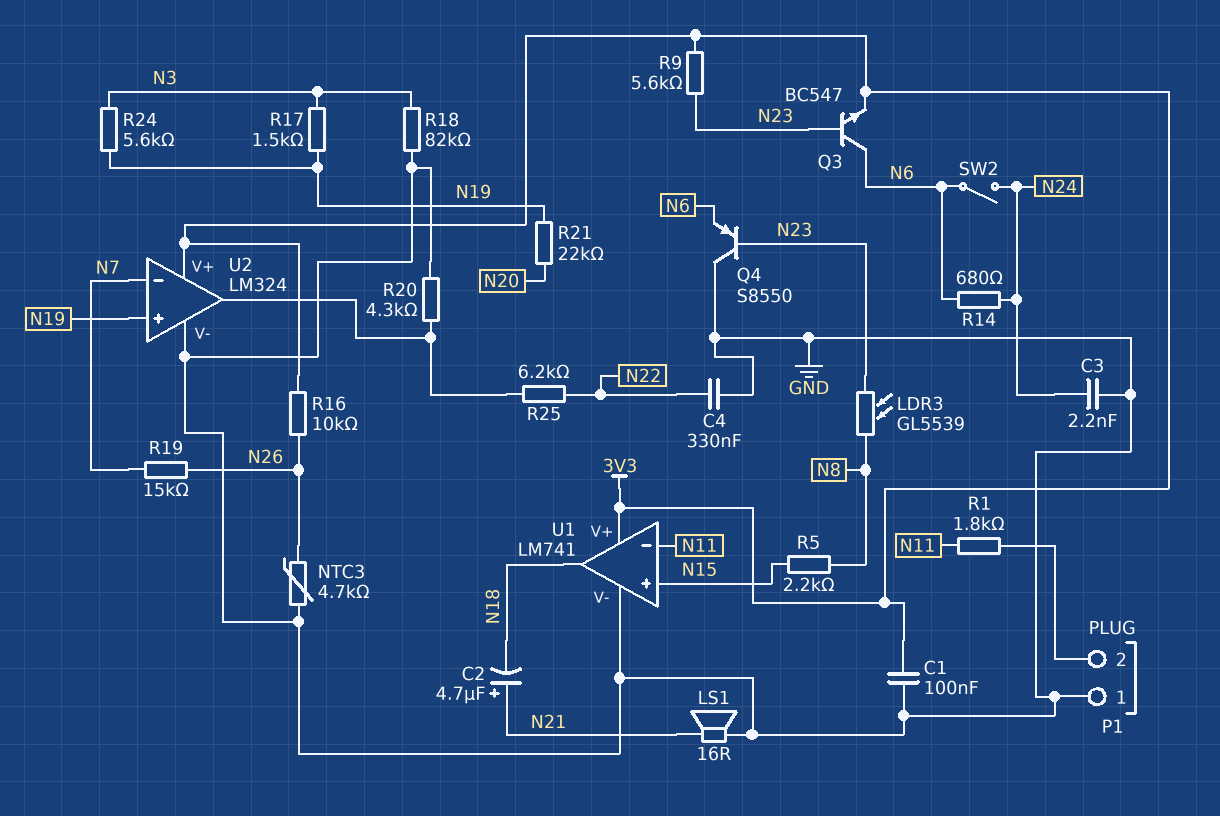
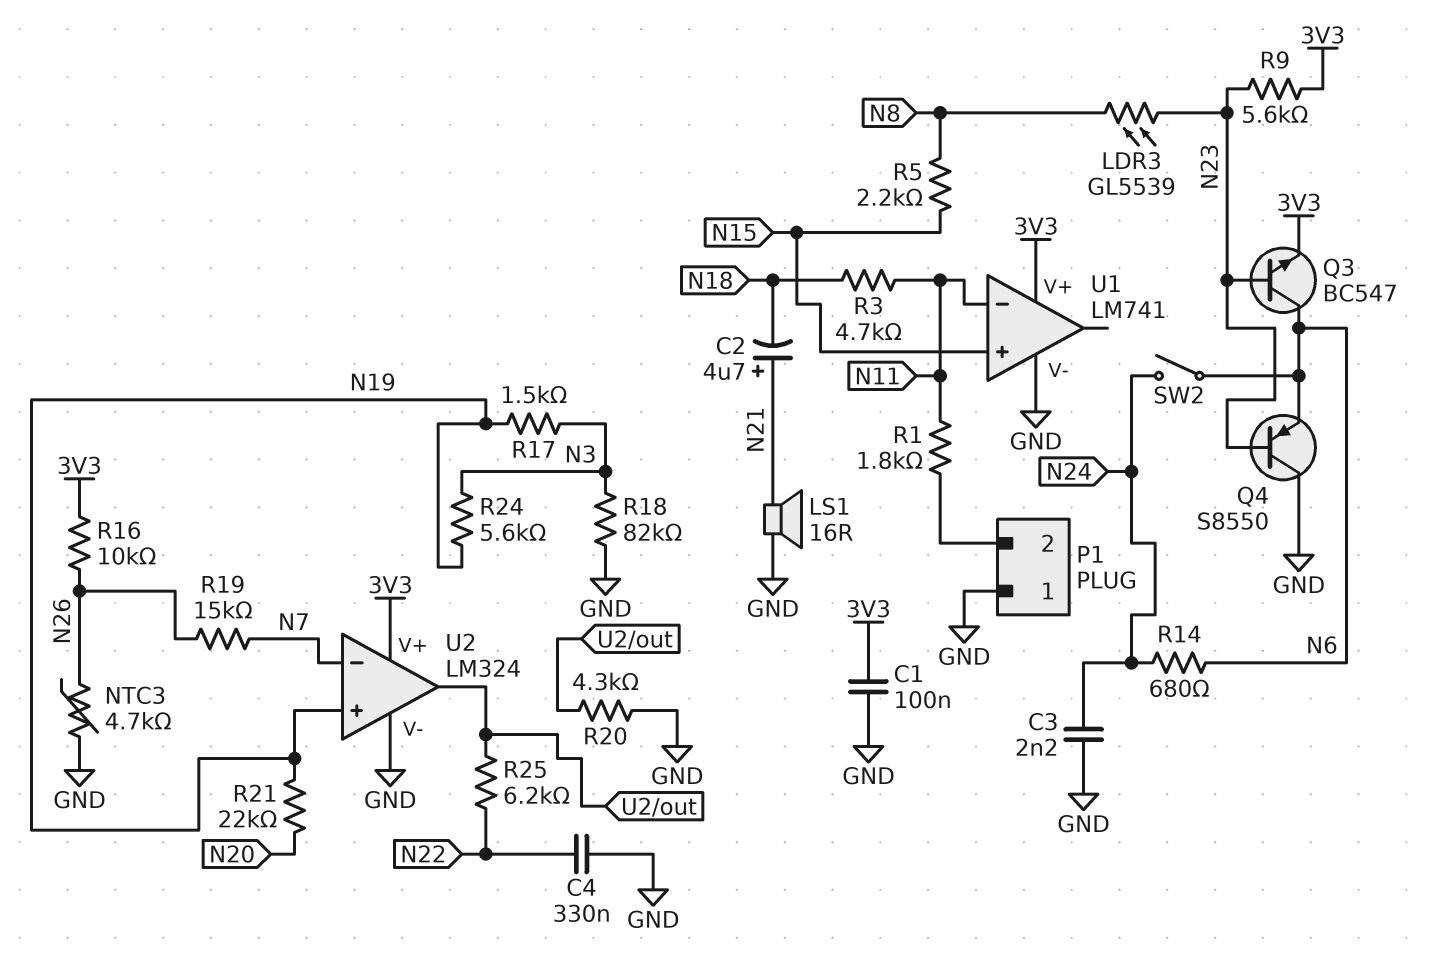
R3: none -> 4.7k (N11, N18)
U1 pin out: N18 -> none

